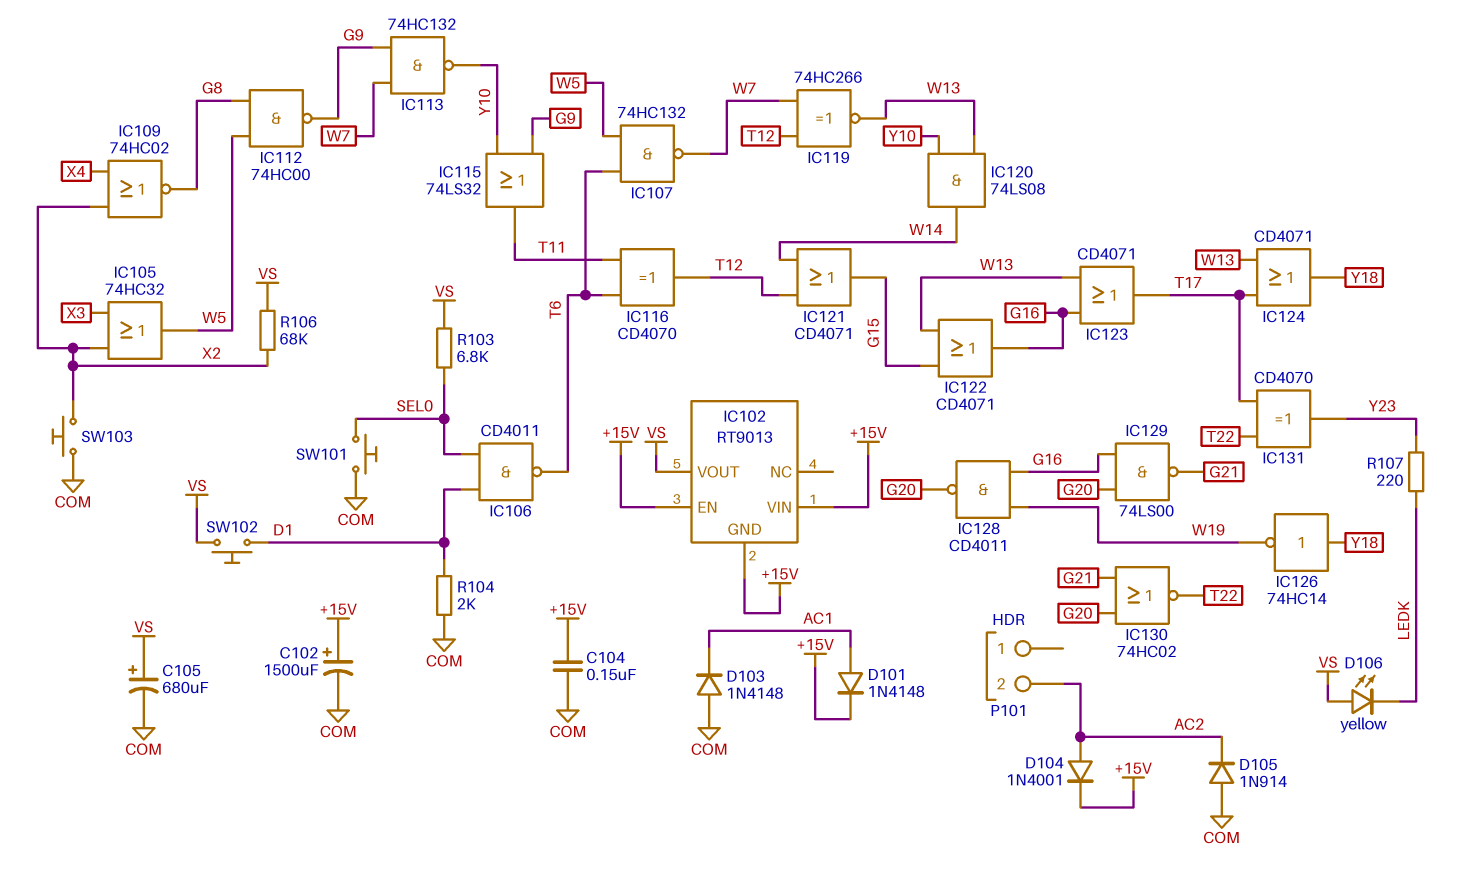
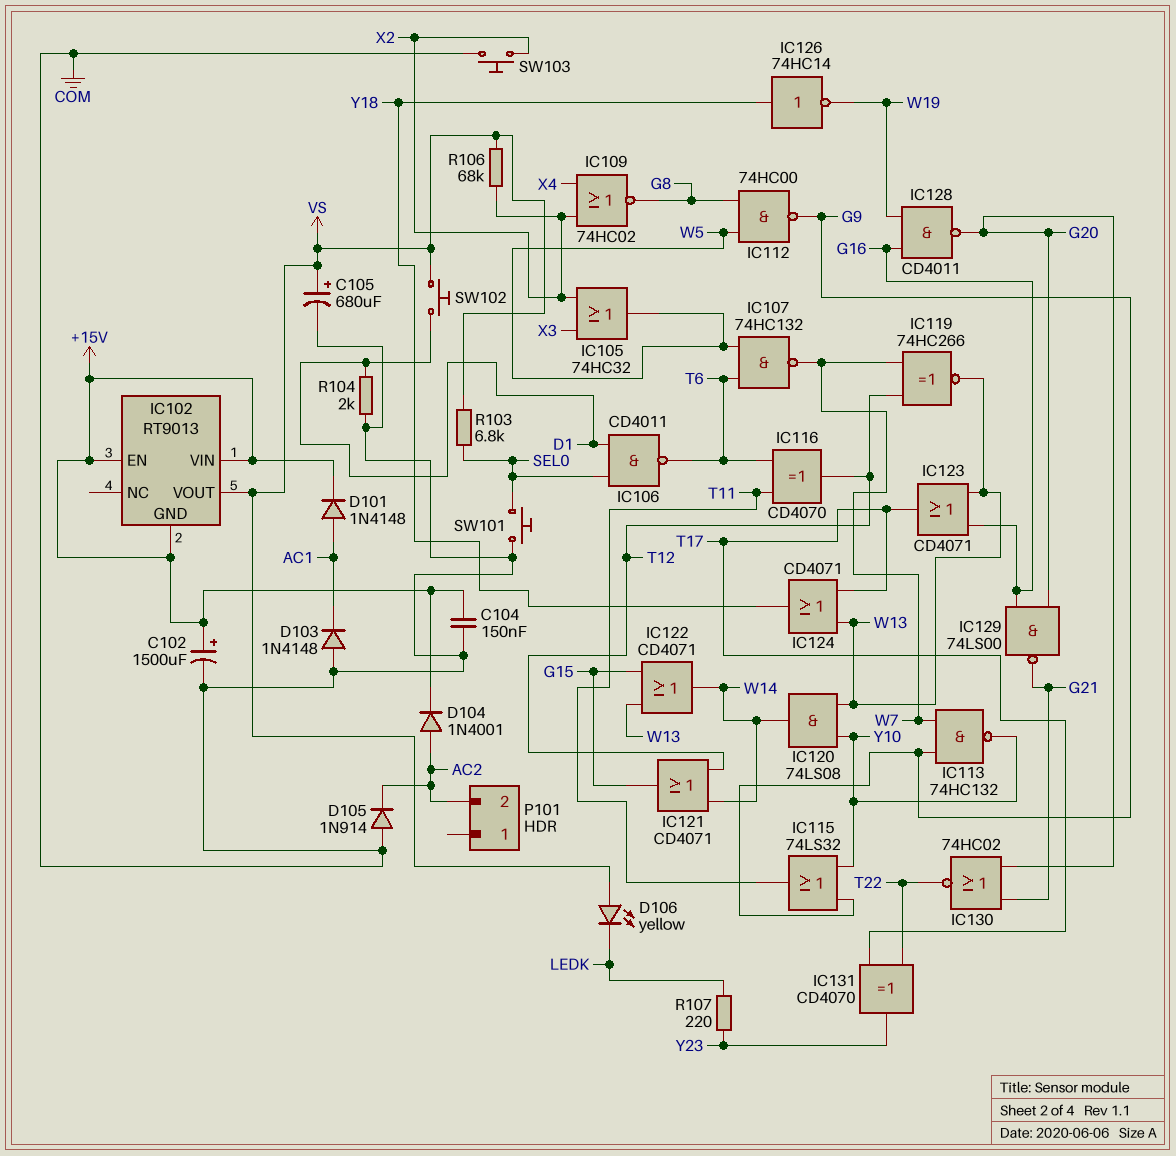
IC122: OR CD4071 (in G15, in W13, out G16) -> OR CD4071 (in G15, in W13, out W14)

